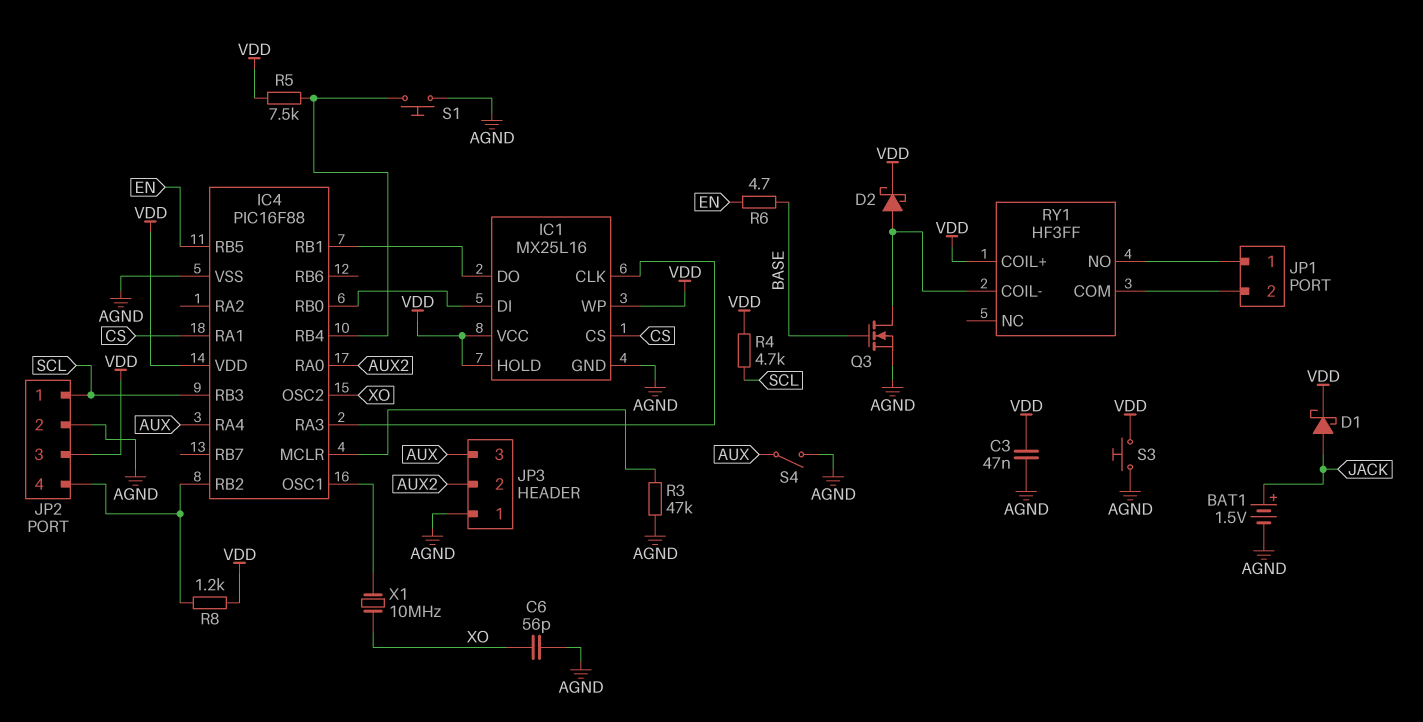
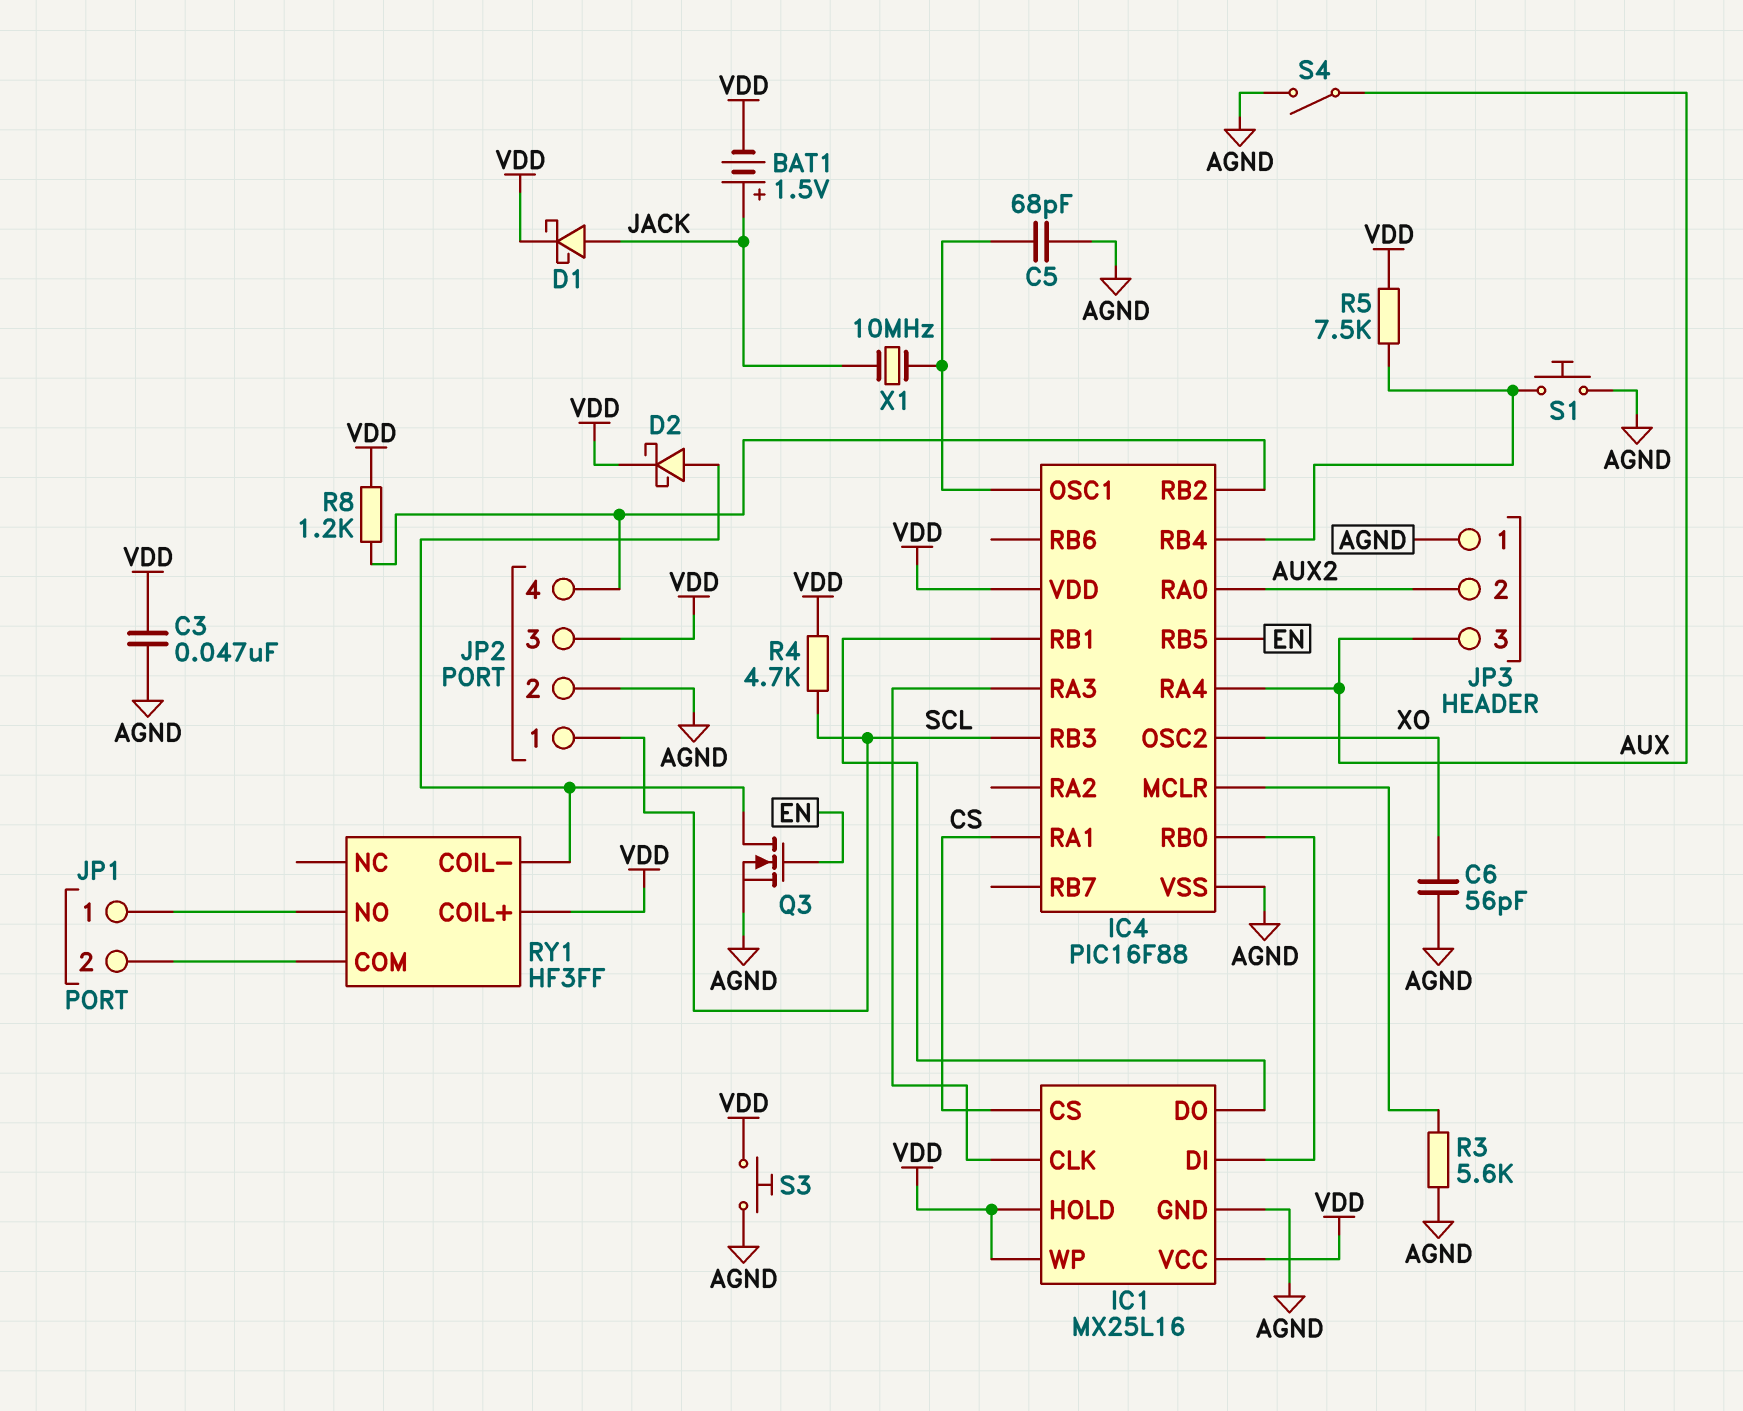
BAT1: 1.5V (plus JACK, minus AGND) -> 1.5V (plus JACK, minus VDD)
C5: none -> 68pF (AGND, IC4/OSC1)
Q3: NMOS (G BASE, D RY1/COIL-, S AGND) -> NMOS (G EN, D RY1/COIL-, S AGND)
R3: 47k (AGND, IC4/MCLR) -> 5.6k (AGND, IC4/MCLR)
R6: 4.7 (BASE, EN) -> none
X1: 10MHz (IC4/OSC1, XO) -> 10MHz (IC4/OSC1, JACK)

